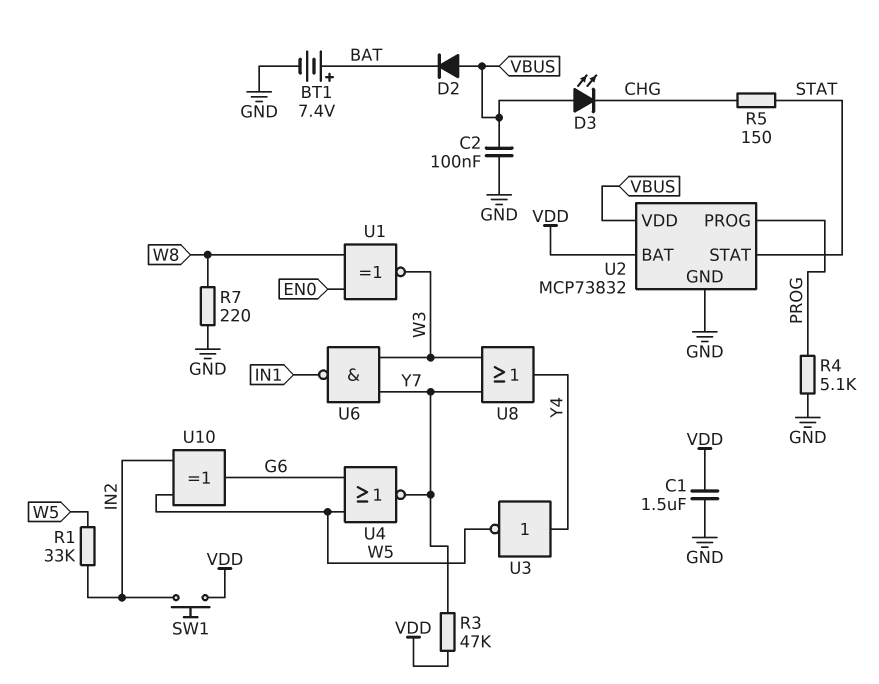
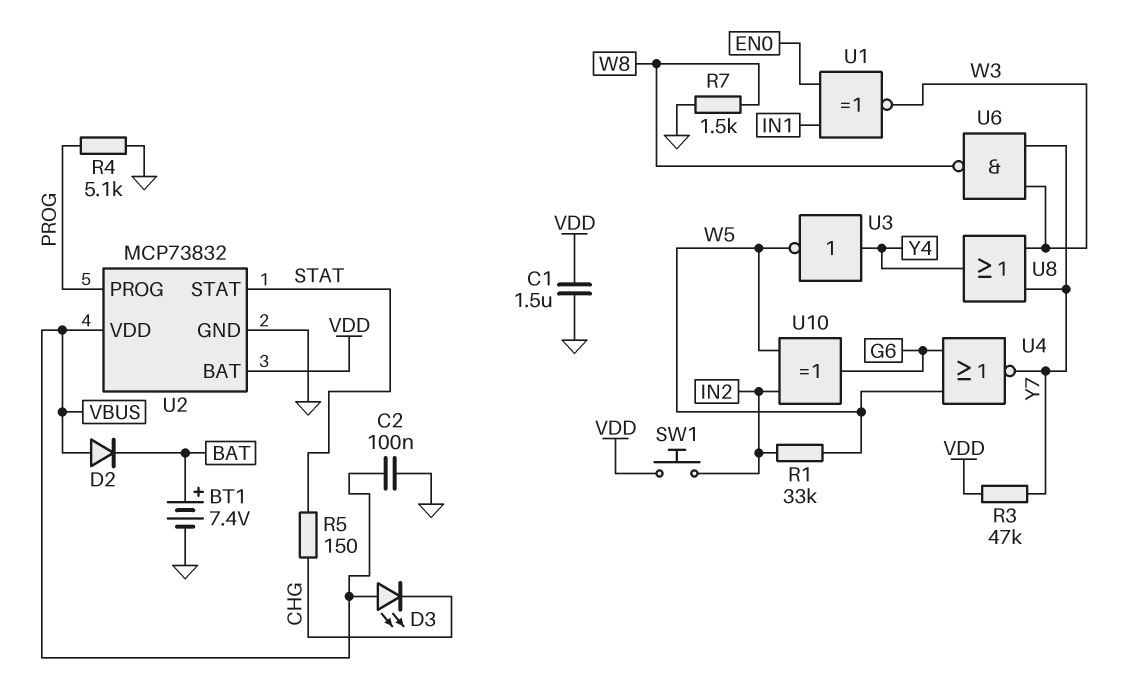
R7: 220 (GND, W8) -> 1.5k (GND, W8)
U1: XNOR (in EN0, in W8, out W3) -> XNOR (in EN0, in IN1, out W3)
U6: NAND (in W3, in Y7, out IN1) -> NAND (in W3, in Y7, out W8)

